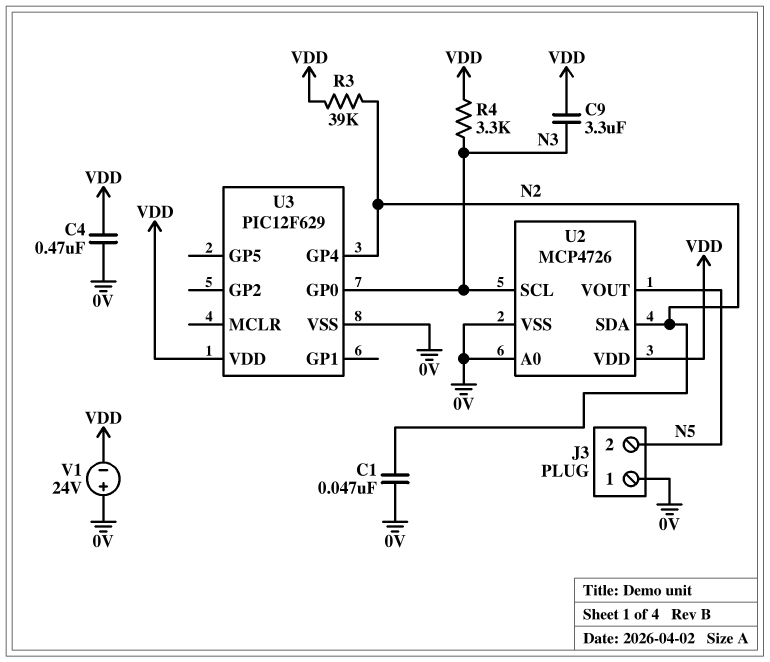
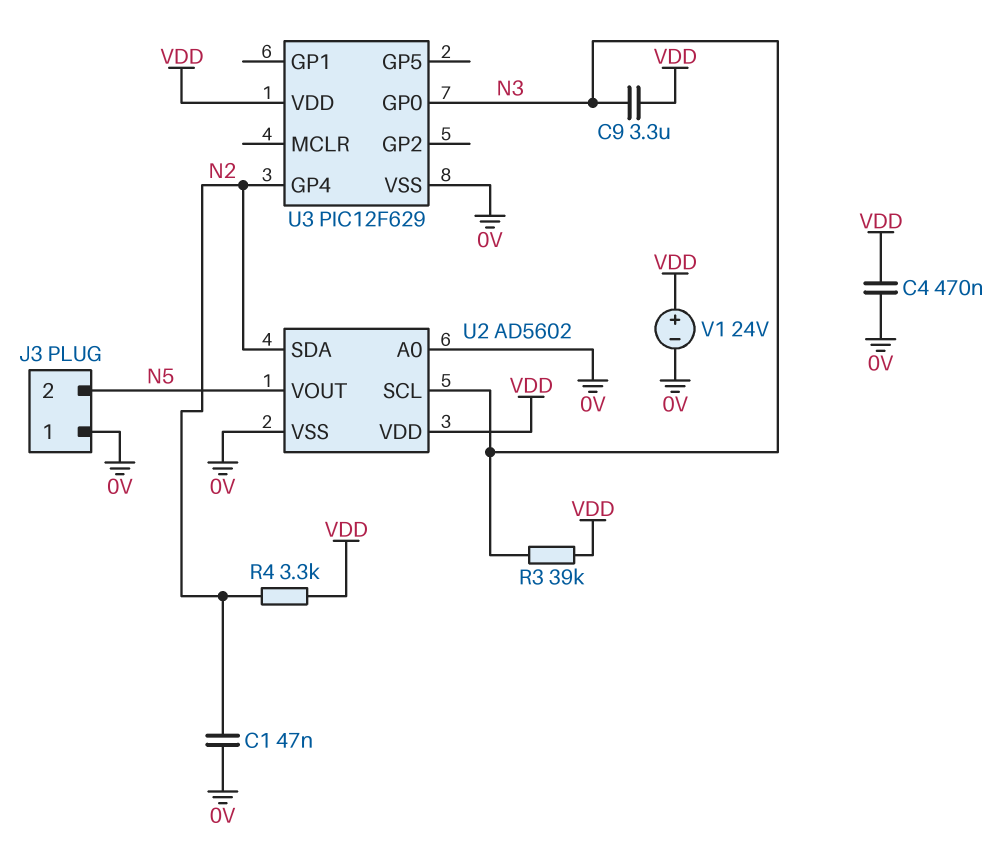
R3: 39k (N2, VDD) -> 39k (N3, VDD)
R4: 3.3k (N3, VDD) -> 3.3k (N2, VDD)
U2: MCP4726 -> AD5602
V1: 24V (plus 0V, minus VDD) -> 24V (plus VDD, minus 0V)

